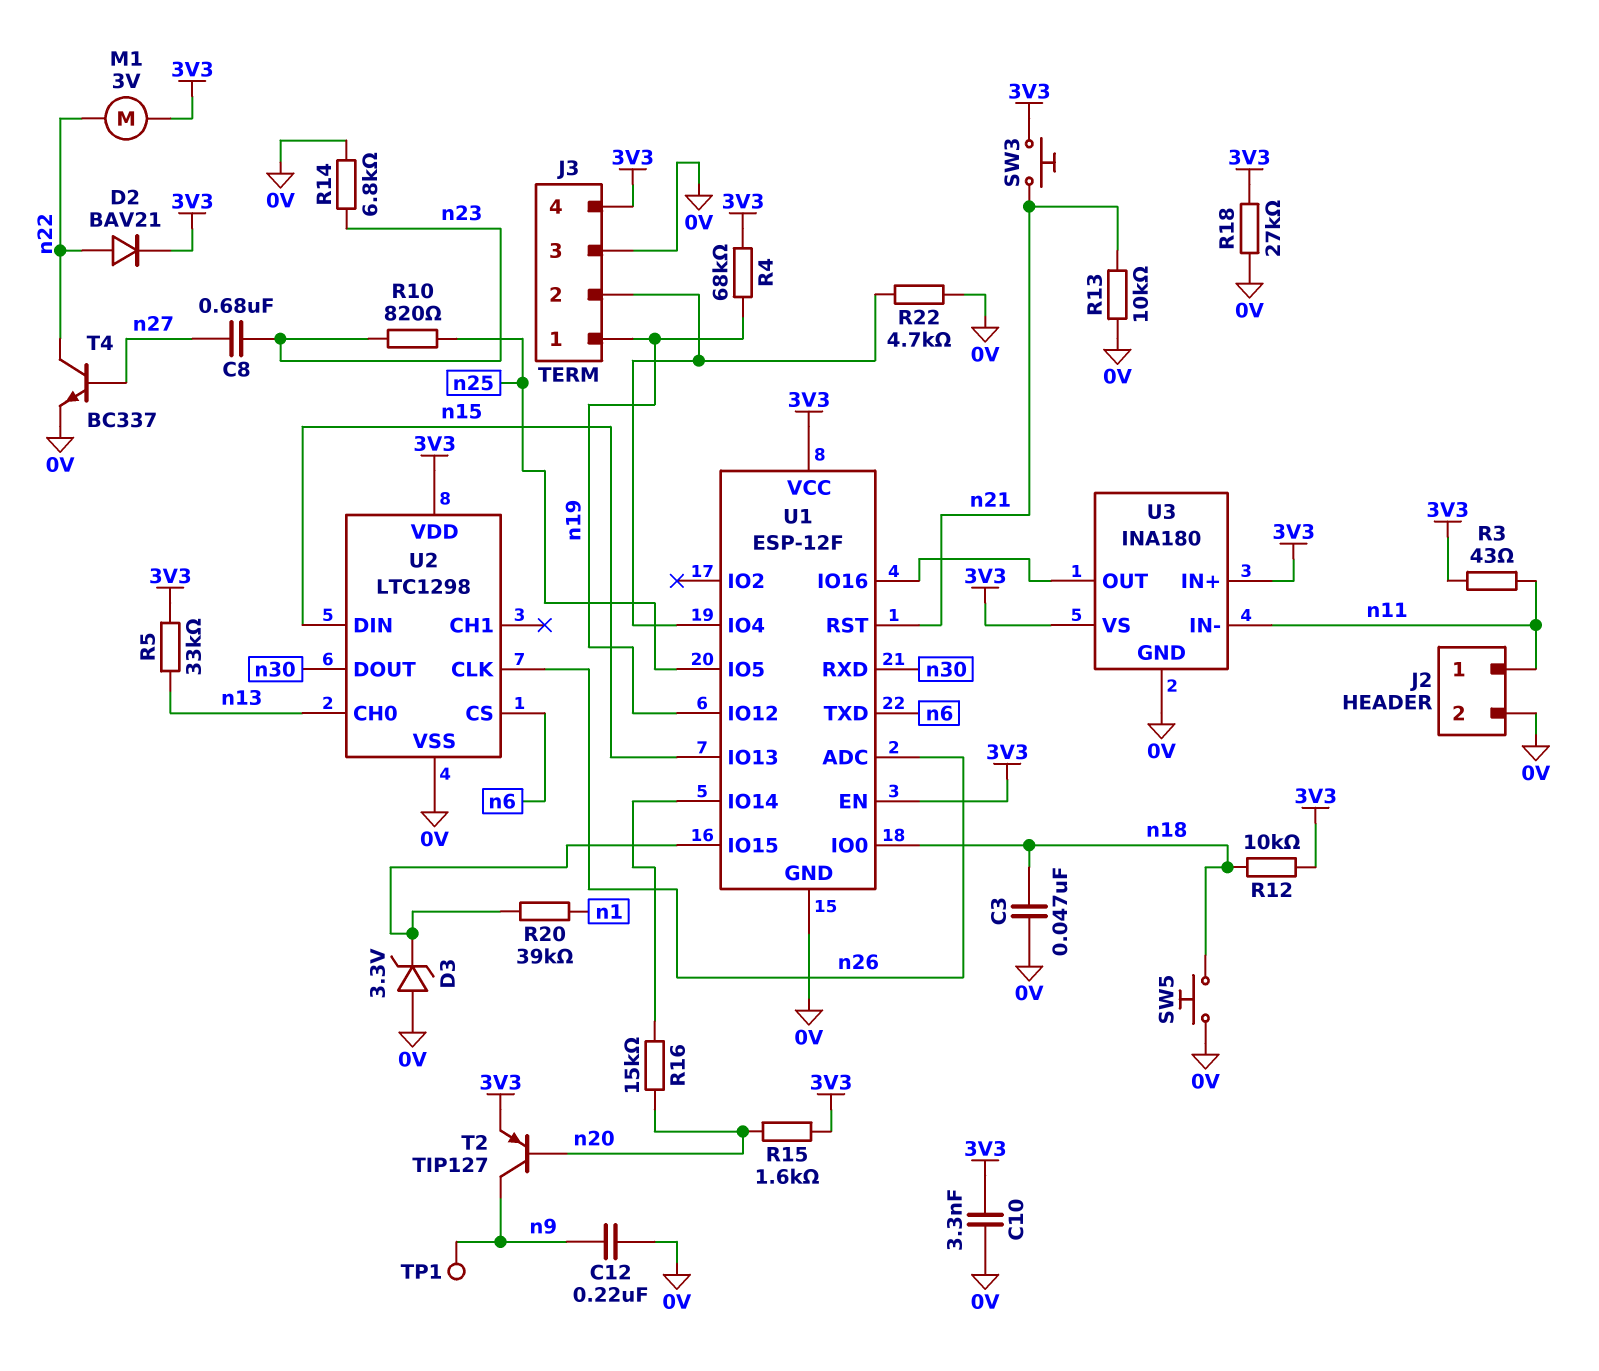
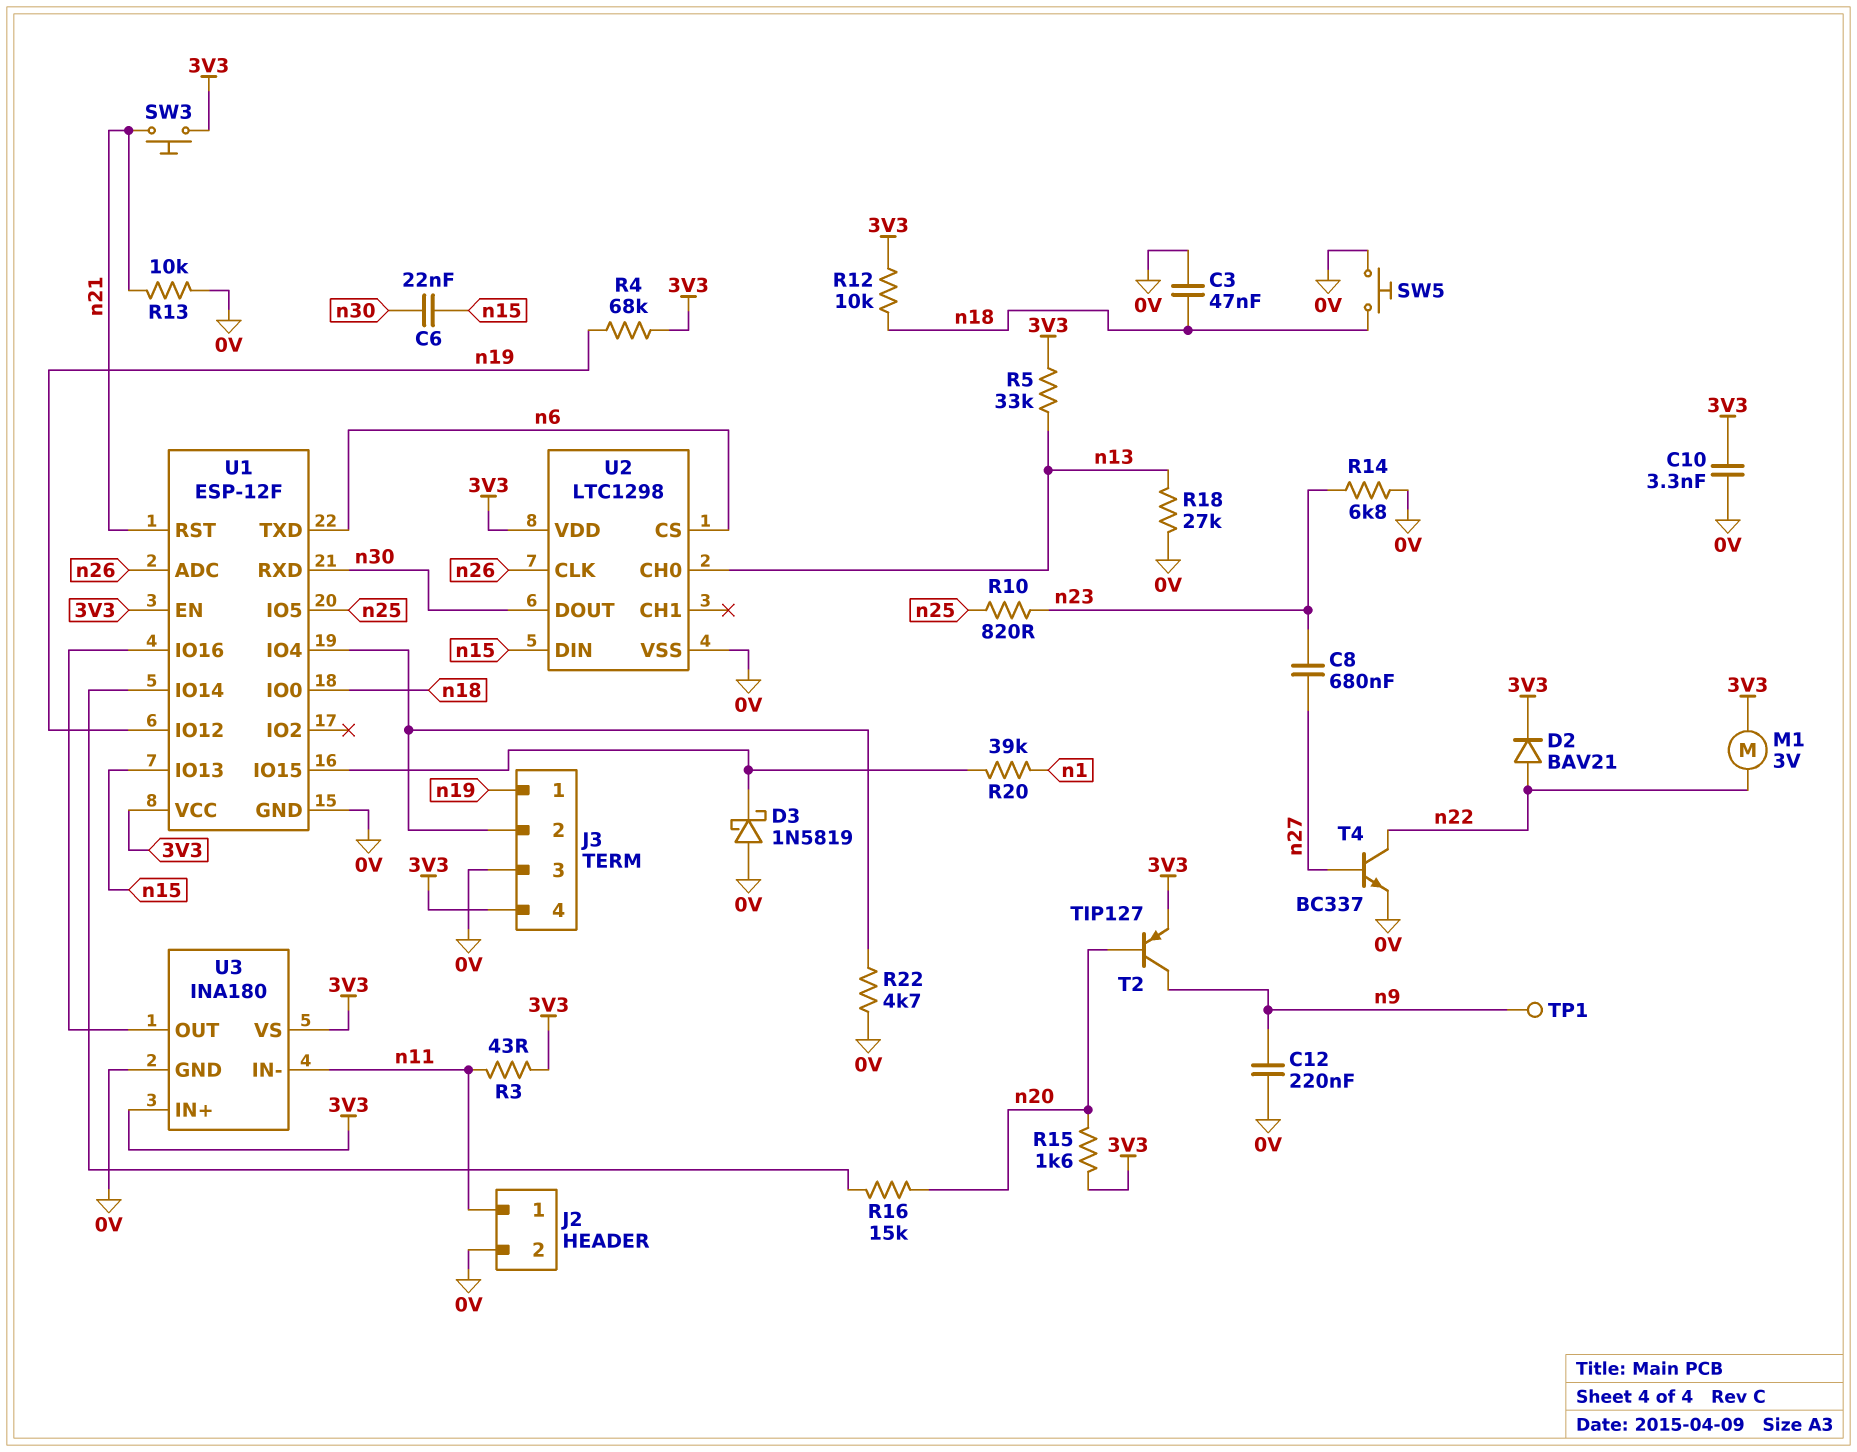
C6: none -> 22nF (n15, n30)
D3: zener 3.3V (A 0V, K U1/IO15) -> schottky 1N5819 (A 0V, K U1/IO15)
R18: 27k (0V, 3V3) -> 27k (0V, n13)

